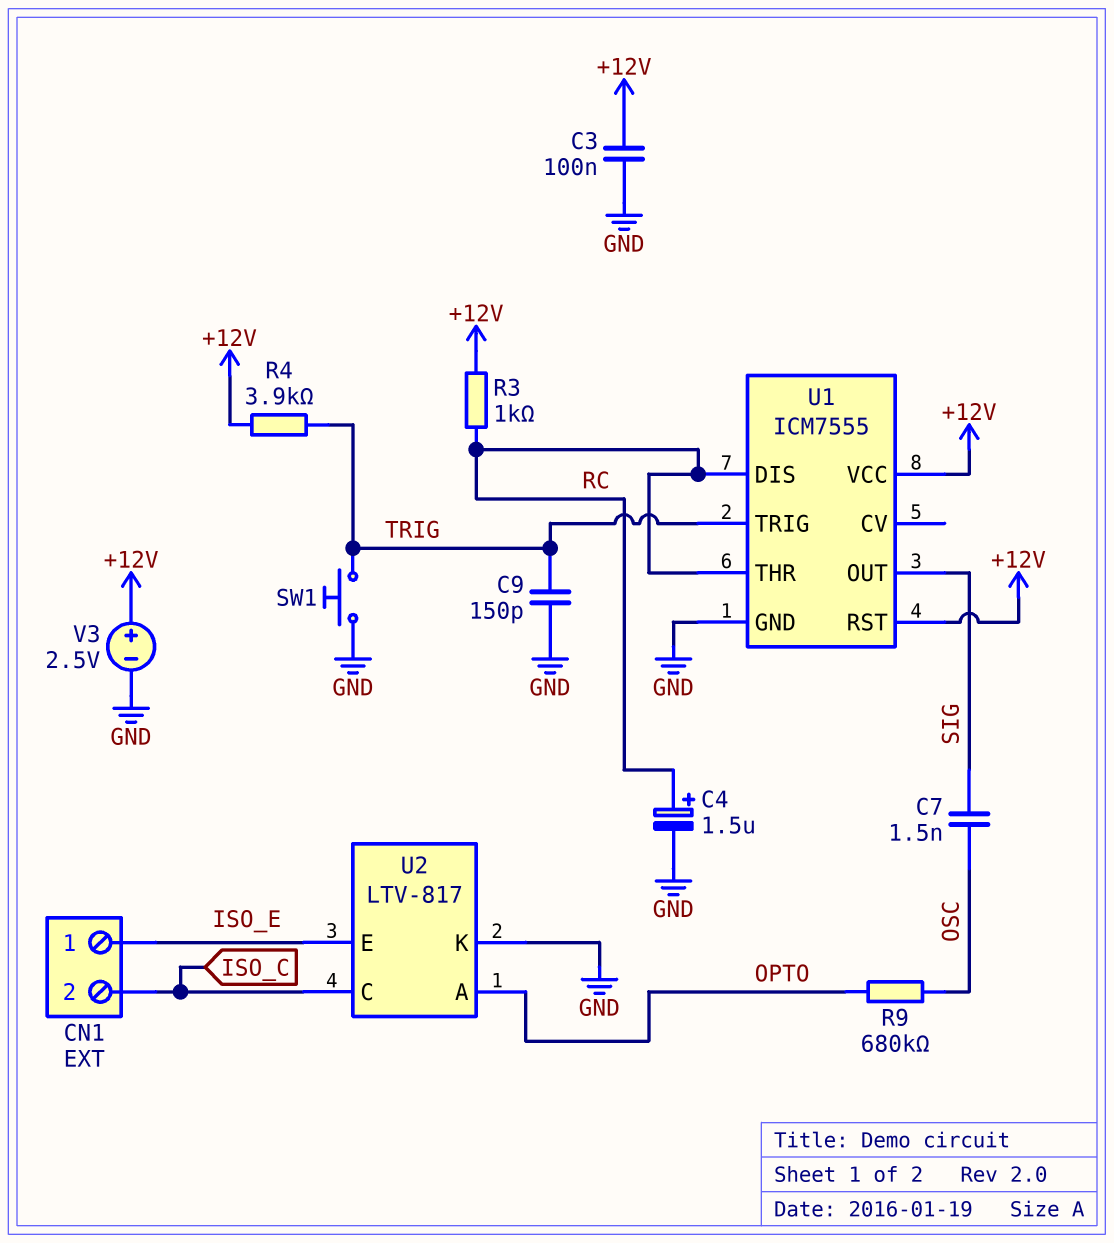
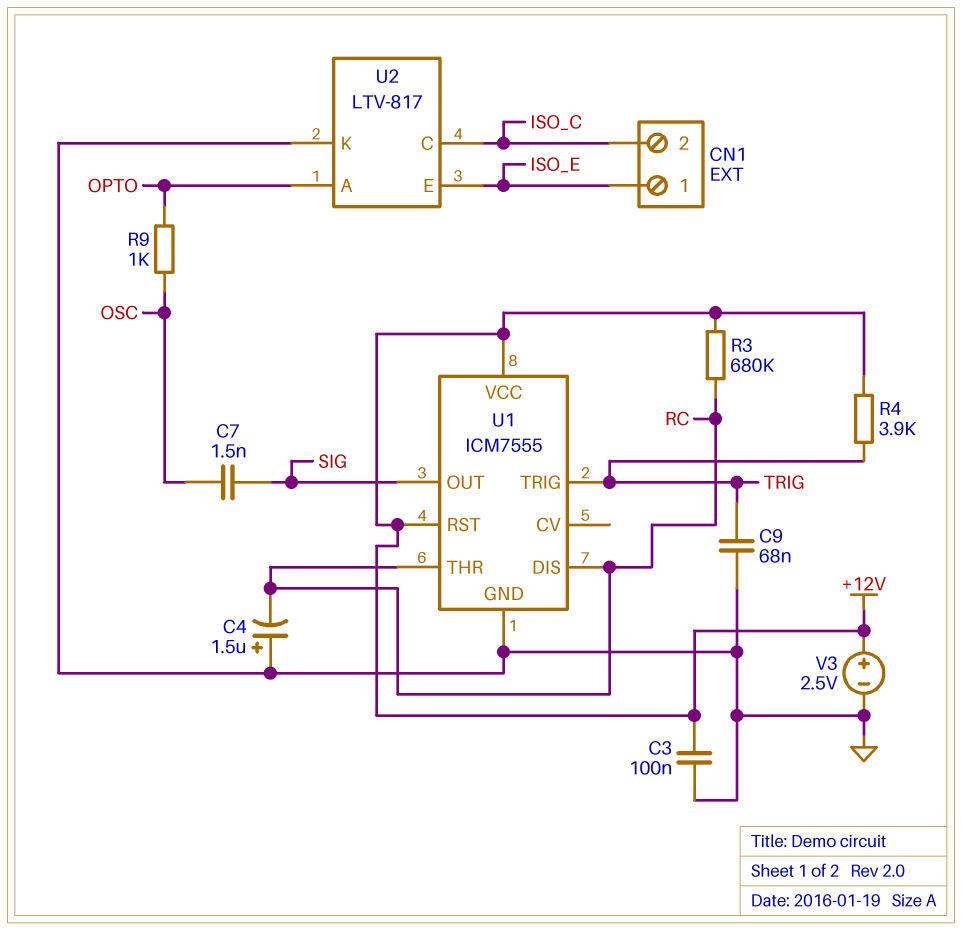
C4: 1.5uF (plus RC, minus GND) -> 1.5uF (plus GND, minus RC)
C9: 150pF (GND, TRIG) -> 68nF (GND, TRIG)
R3: 1k (+12V, RC) -> 680k (+12V, RC)
R9: 680k (OPTO, OSC) -> 1k (OPTO, OSC)
SW1: button (GND, TRIG) -> none

